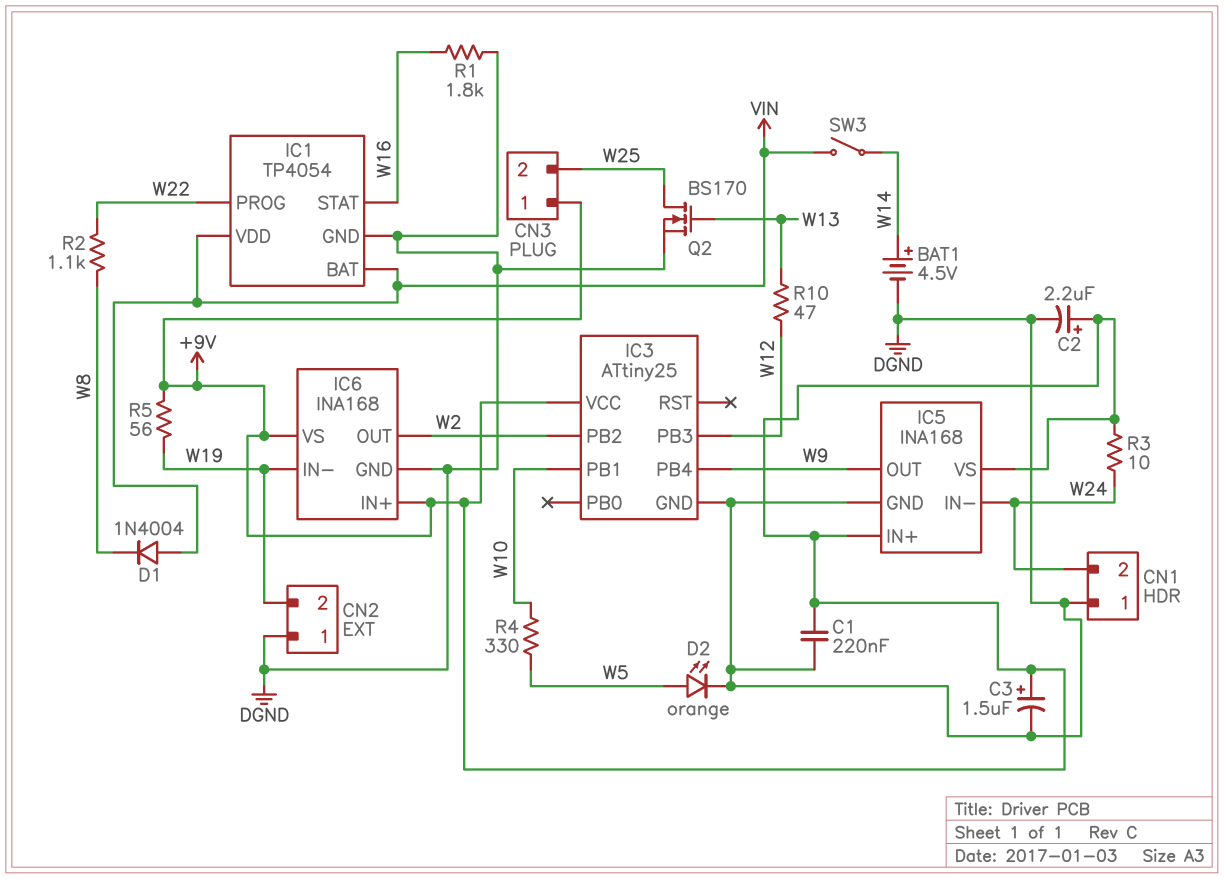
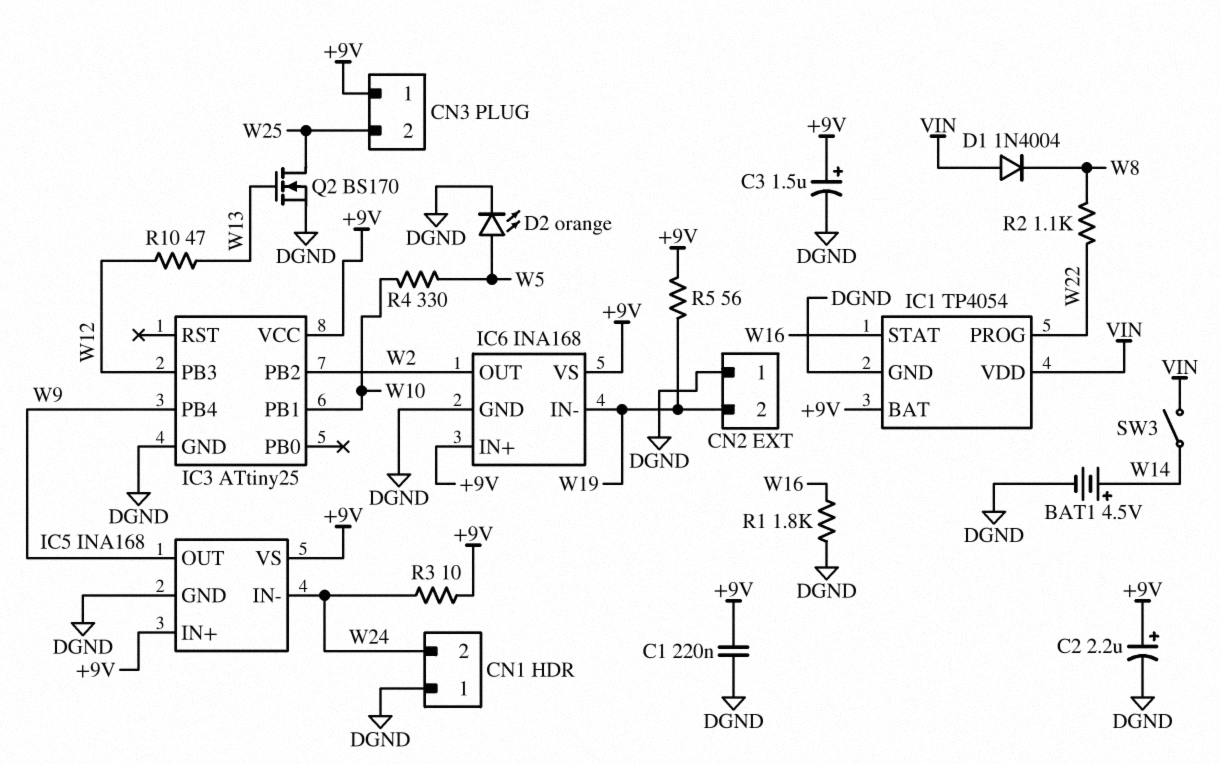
IC1 pin BAT: VIN -> +9V

